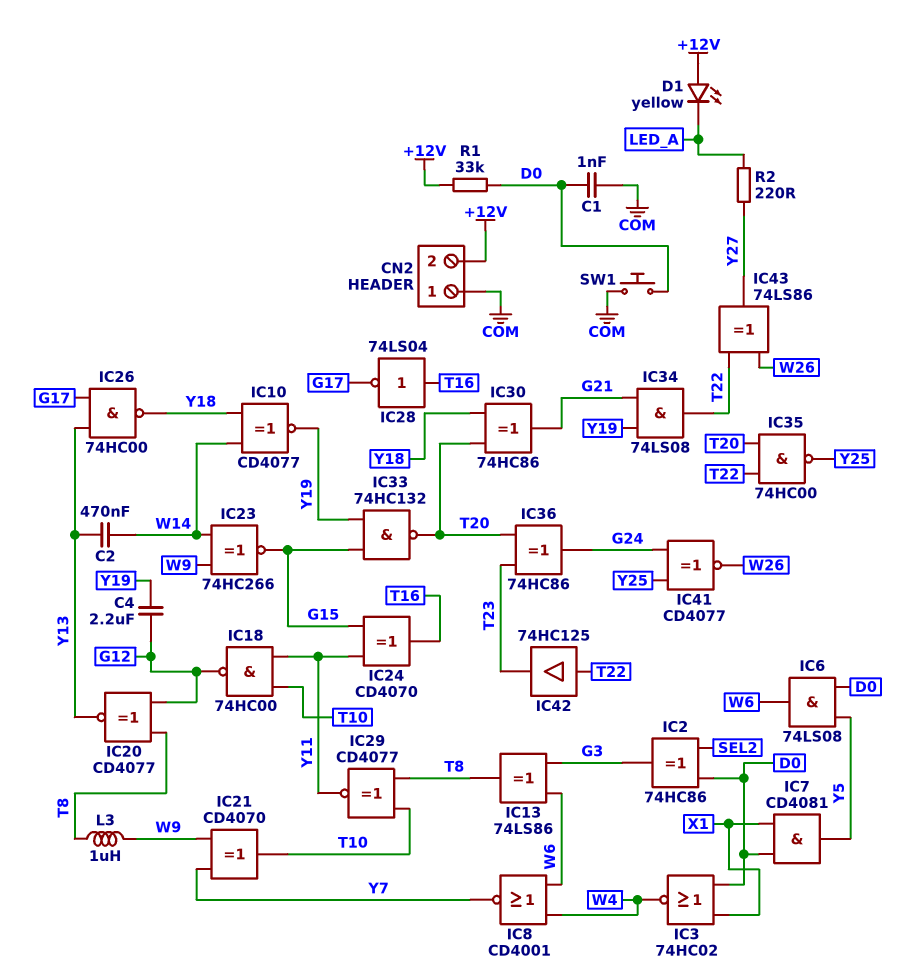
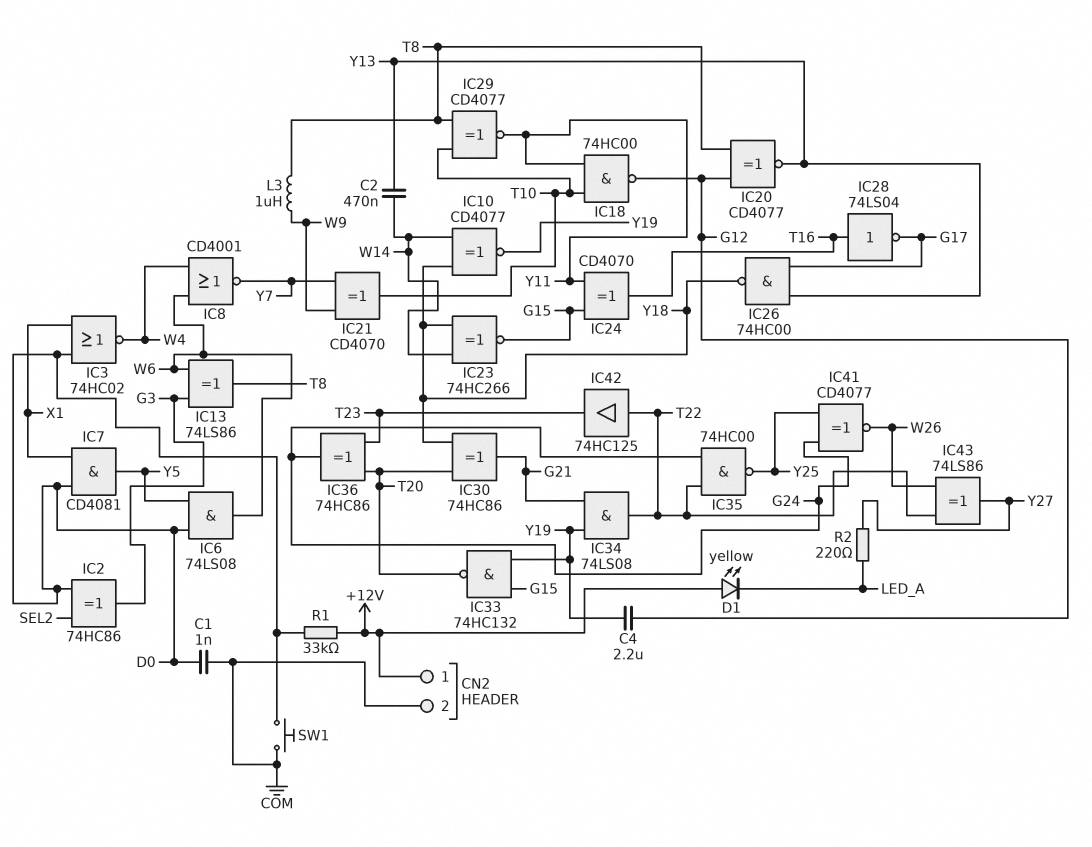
CN2 pin 1: COM -> +12V
CN2 pin 2: +12V -> COM
IC23: XNOR 74HC266 (in W9, in W14, out G15) -> XNOR 74HC266 (in W14, in Y18, out G15)
IC35: NAND 74HC00 (in T20, in T22, out Y25) -> NAND 74HC00 (in G24, in T22, out Y25)

